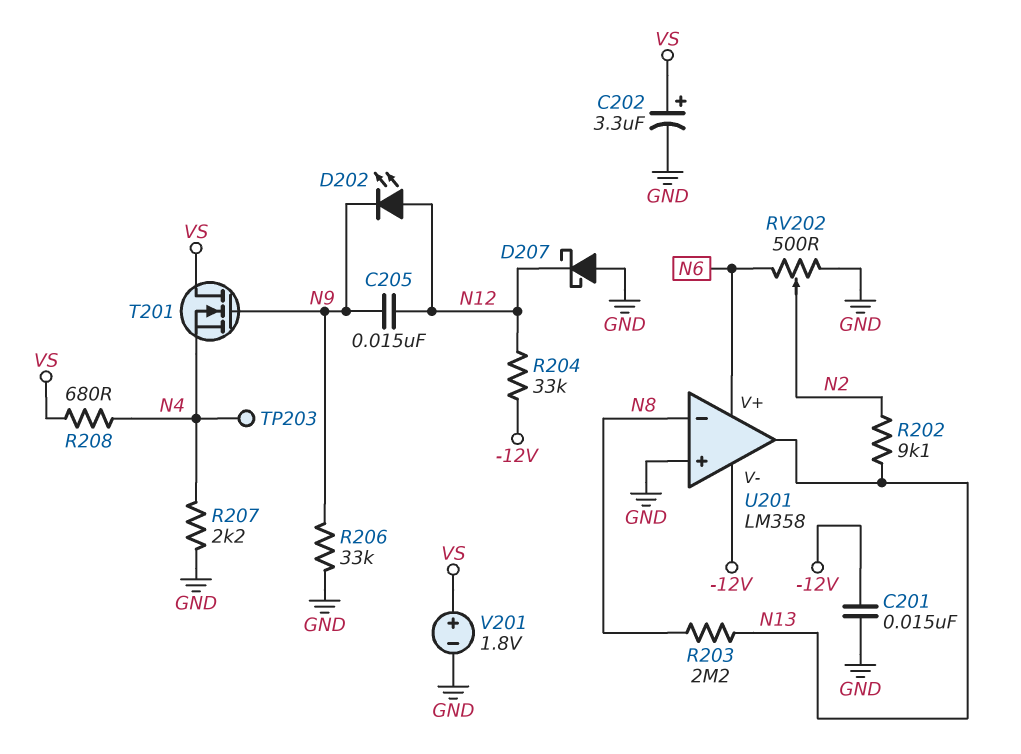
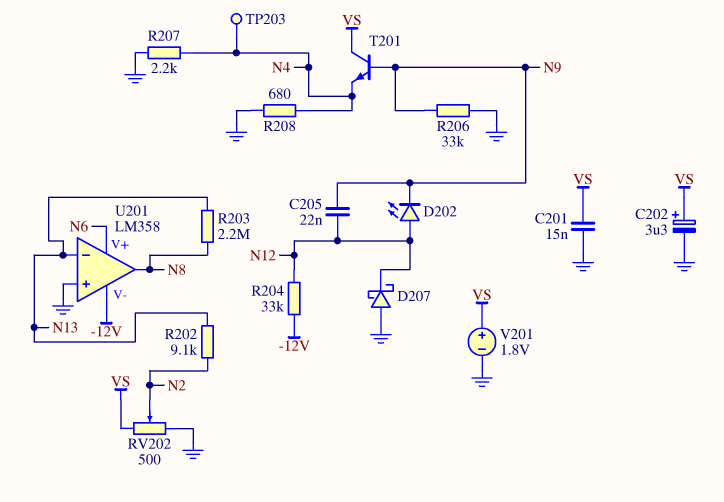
C201: 15nF (-12V, GND) -> 15nF (GND, VS)
C205: 15nF (N9, N12) -> 22nF (N9, N12)
R208: 680 (N4, VS) -> 680 (GND, N4)
RV202: 500 (GND, N6, wiper N2) -> 500 (GND, VS, wiper N2)
T201: NMOS (G N9, D VS, S N4) -> NPN (B N9, C VS, E N4)
U201 pin in-: N8 -> N13
U201 pin out: N13 -> N8

